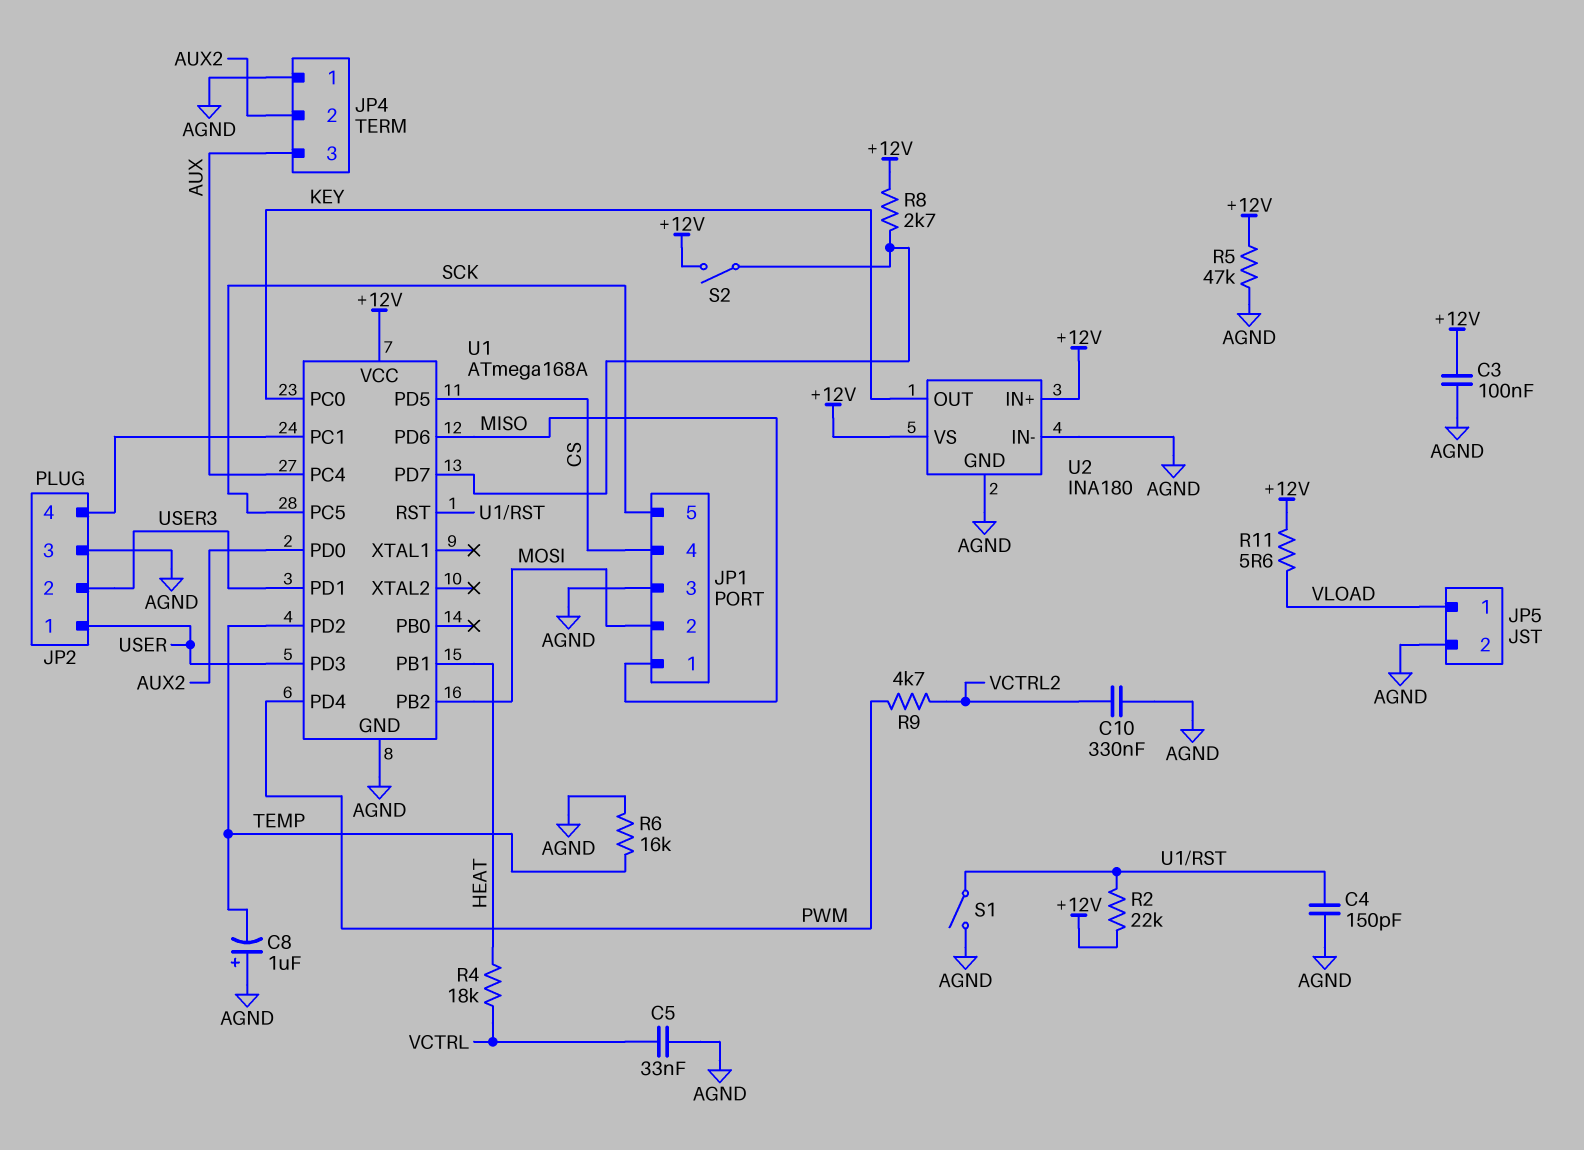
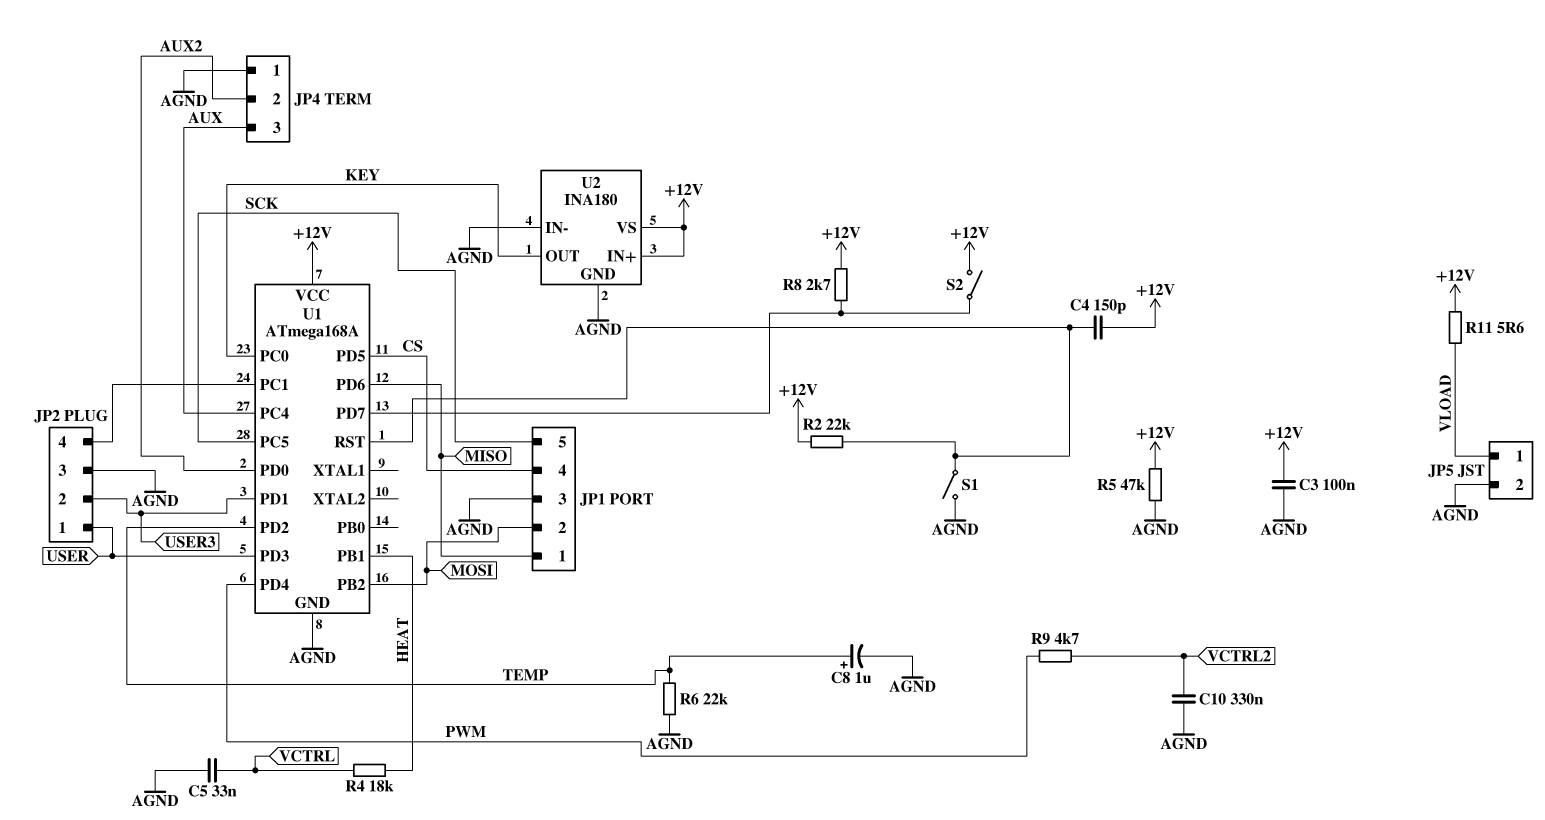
C4: 150pF (AGND, U1/RST) -> 150pF (+12V, U1/RST)
C8: 1uF (plus AGND, minus TEMP) -> 1uF (plus TEMP, minus AGND)
R6: 16k (AGND, TEMP) -> 22k (AGND, TEMP)

